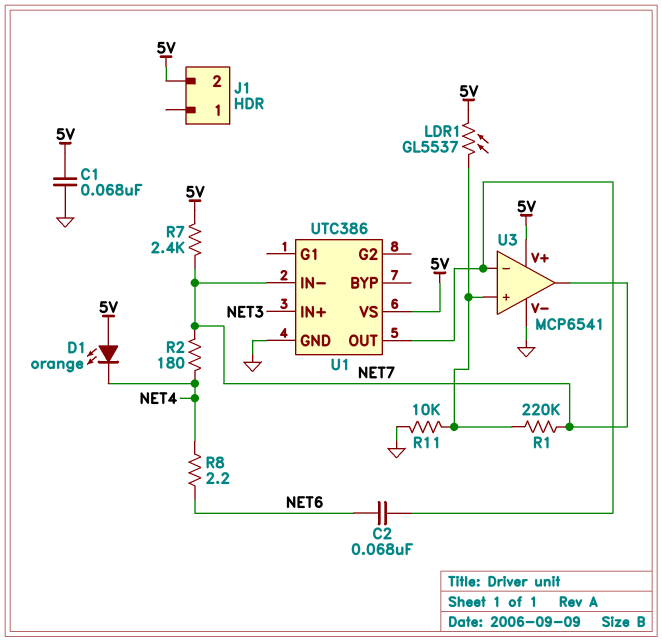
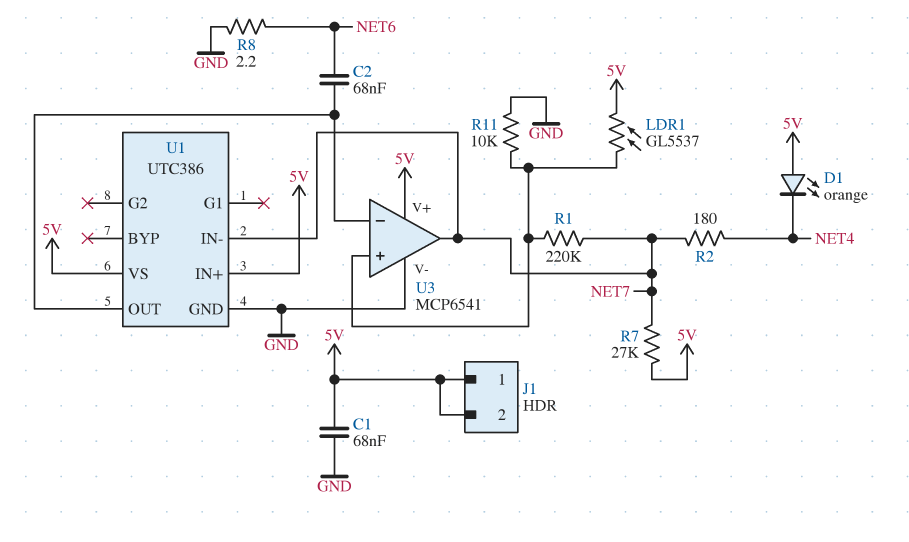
J1 pin 1: none -> 5V
R7: 2.4k (5V, NET7) -> 27k (5V, NET7)
R8: 2.2 (NET4, NET6) -> 2.2 (GND, NET6)
U1 pin IN+: NET3 -> 5V

